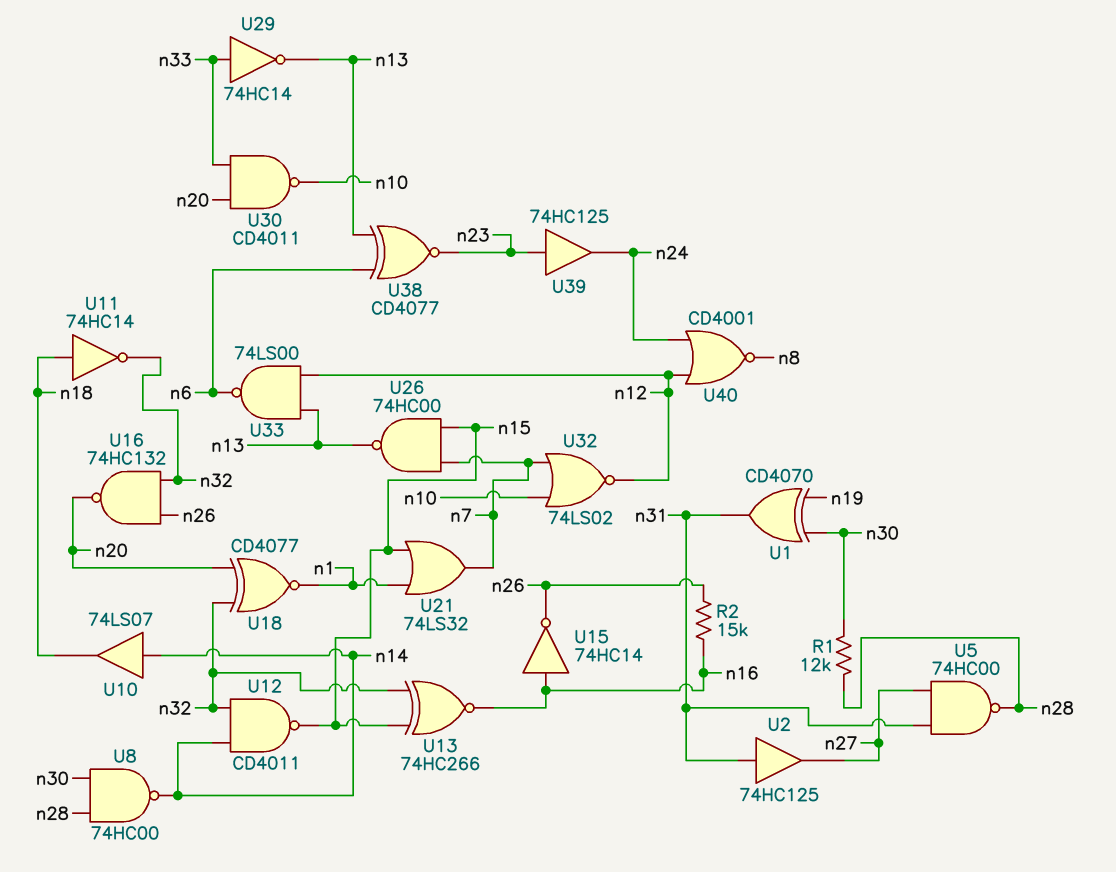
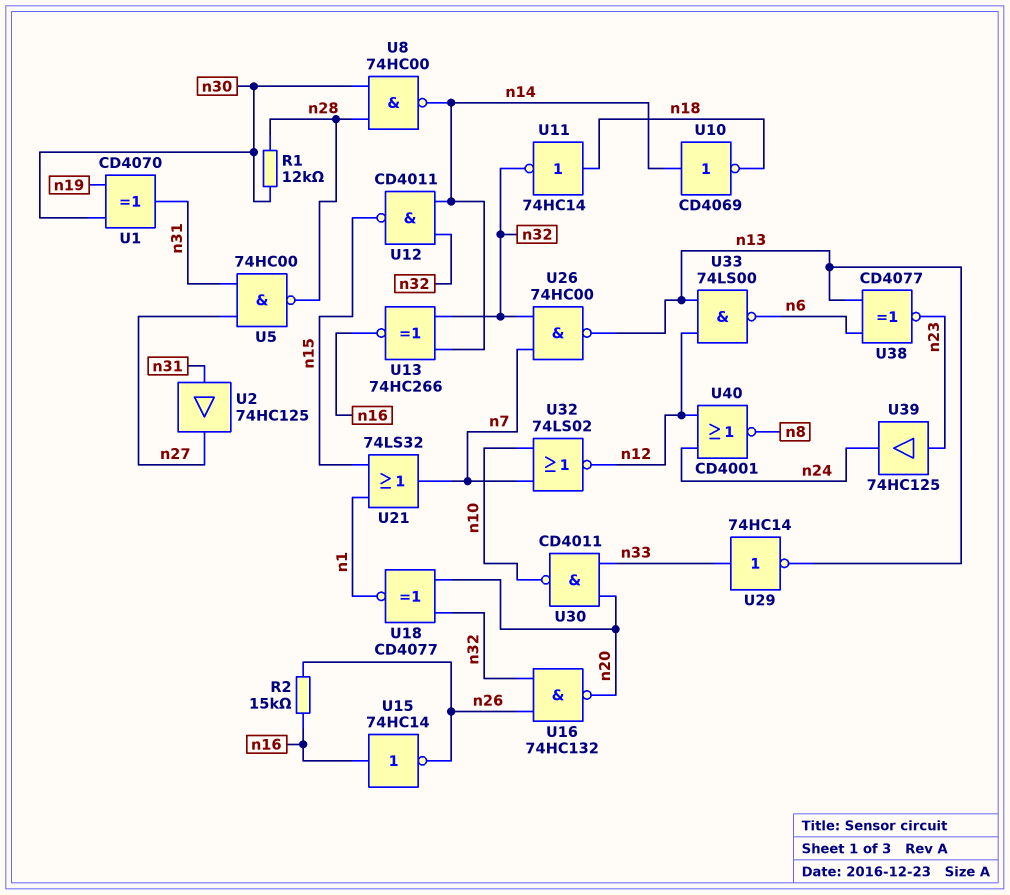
U10: buffer 74LS07 (in n14, out n18) -> NOT CD4069 (in n14, out n18)
U13: XNOR 74HC266 (in n15, in n32, out n16) -> XNOR 74HC266 (in n14, in n32, out n16)
U26: NAND 74HC00 (in n7, in n15, out n13) -> NAND 74HC00 (in n7, in n32, out n13)

